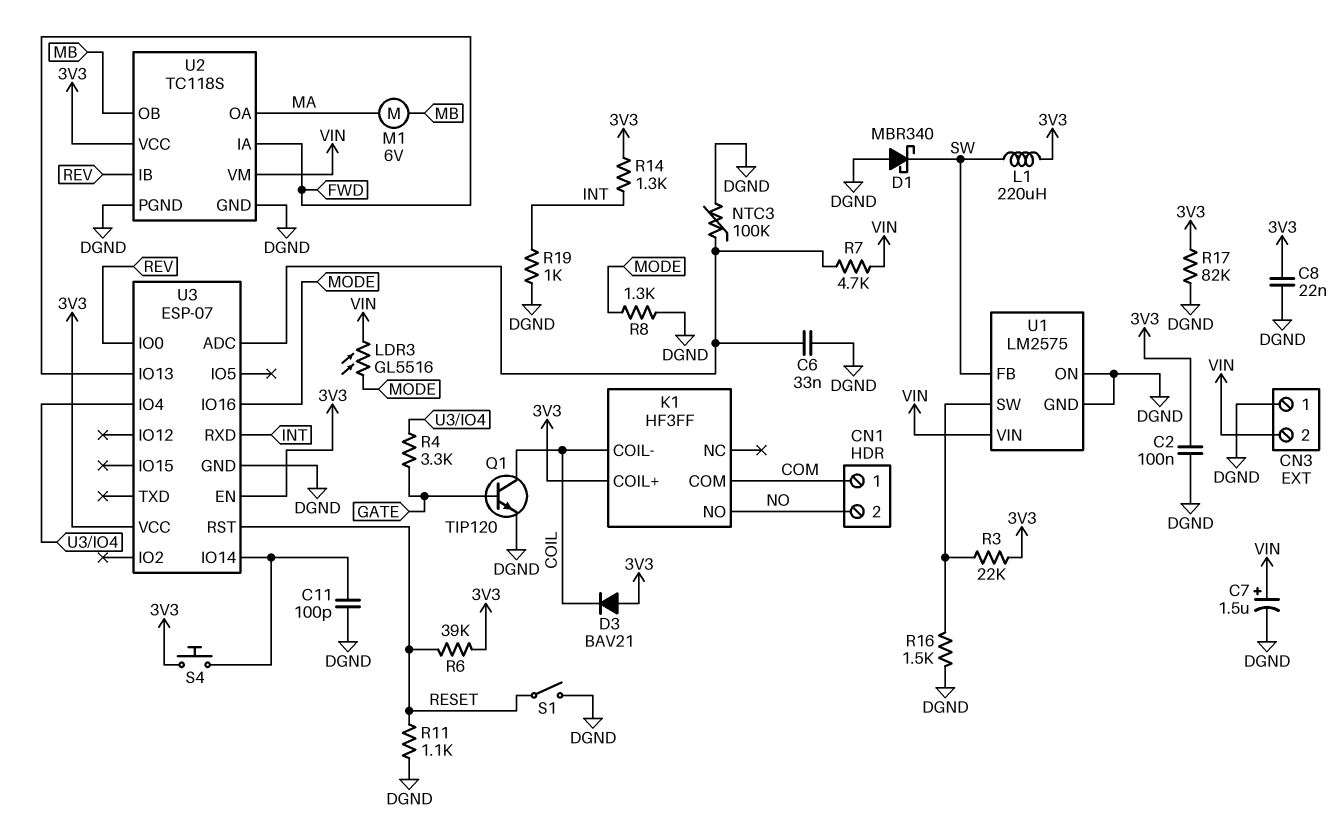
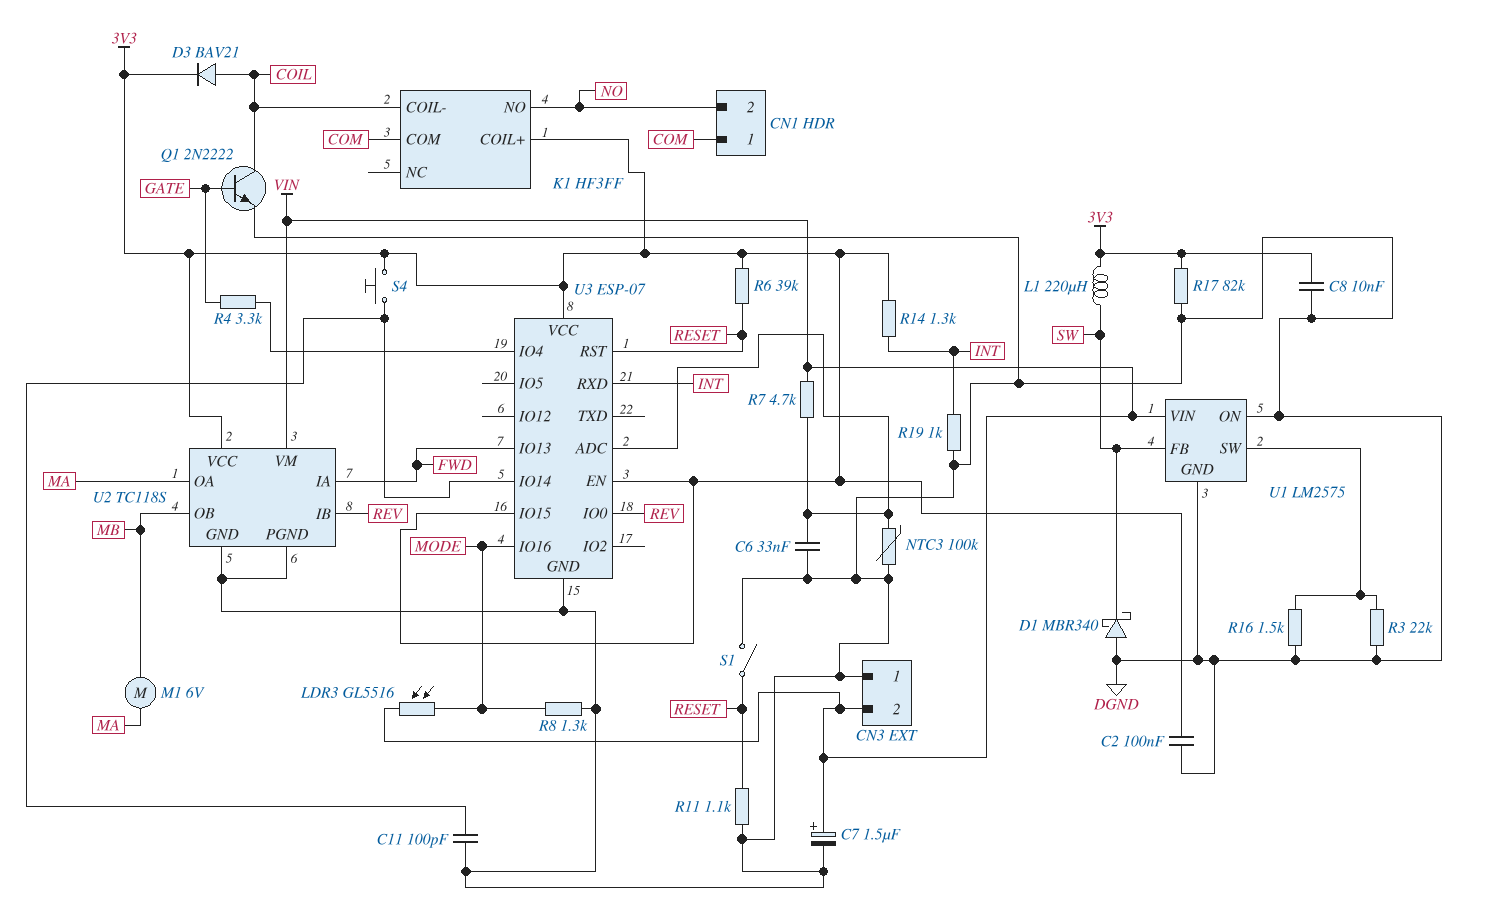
C8: 22nF (3V3, DGND) -> 10nF (3V3, DGND)
D3: diode BAV21 (A 3V3, K COIL) -> diode BAV21 (A COIL, K 3V3)
Q1: NPN TIP120 (B GATE, C COIL, E DGND) -> NPN 2N2222 (B GATE, C COIL, E DGND)
R3: 22k (3V3, U1/SW) -> 22k (DGND, U1/SW)
U3 pin IO15: none -> 3V3

